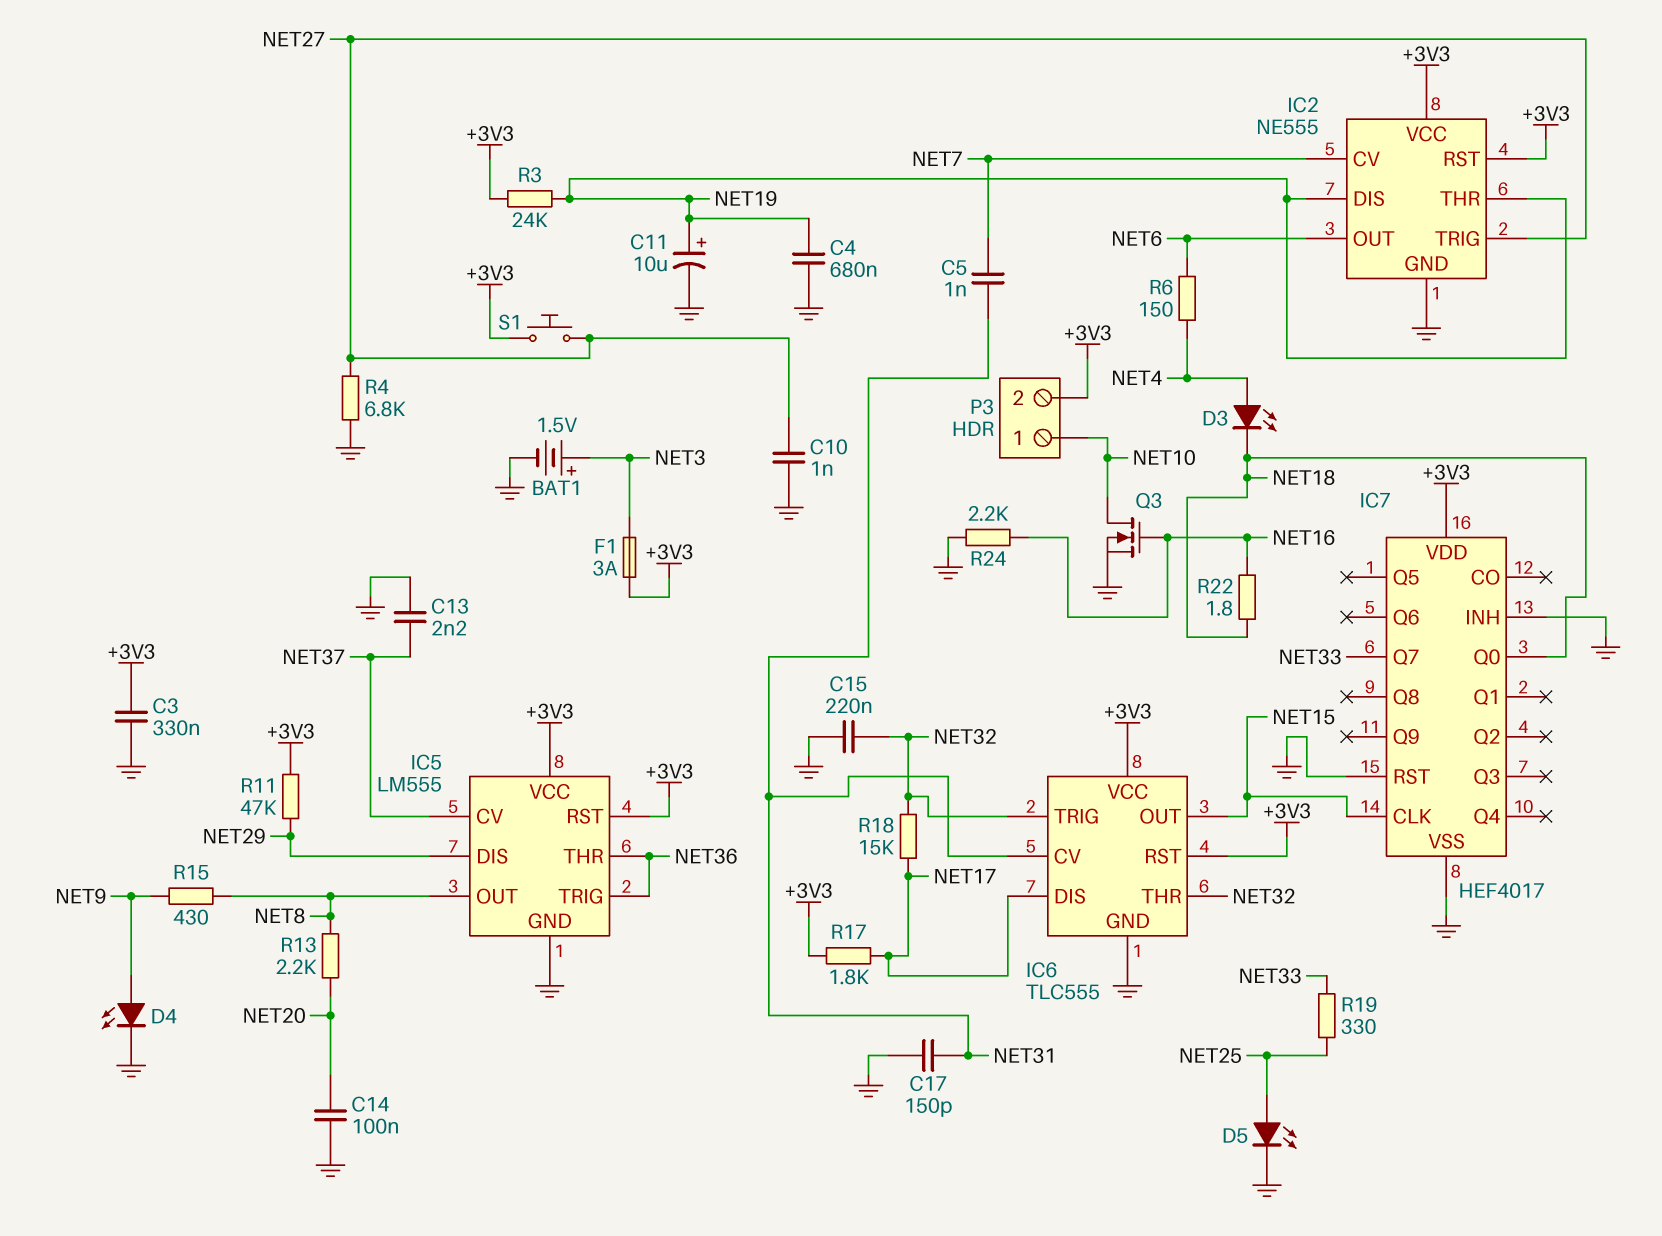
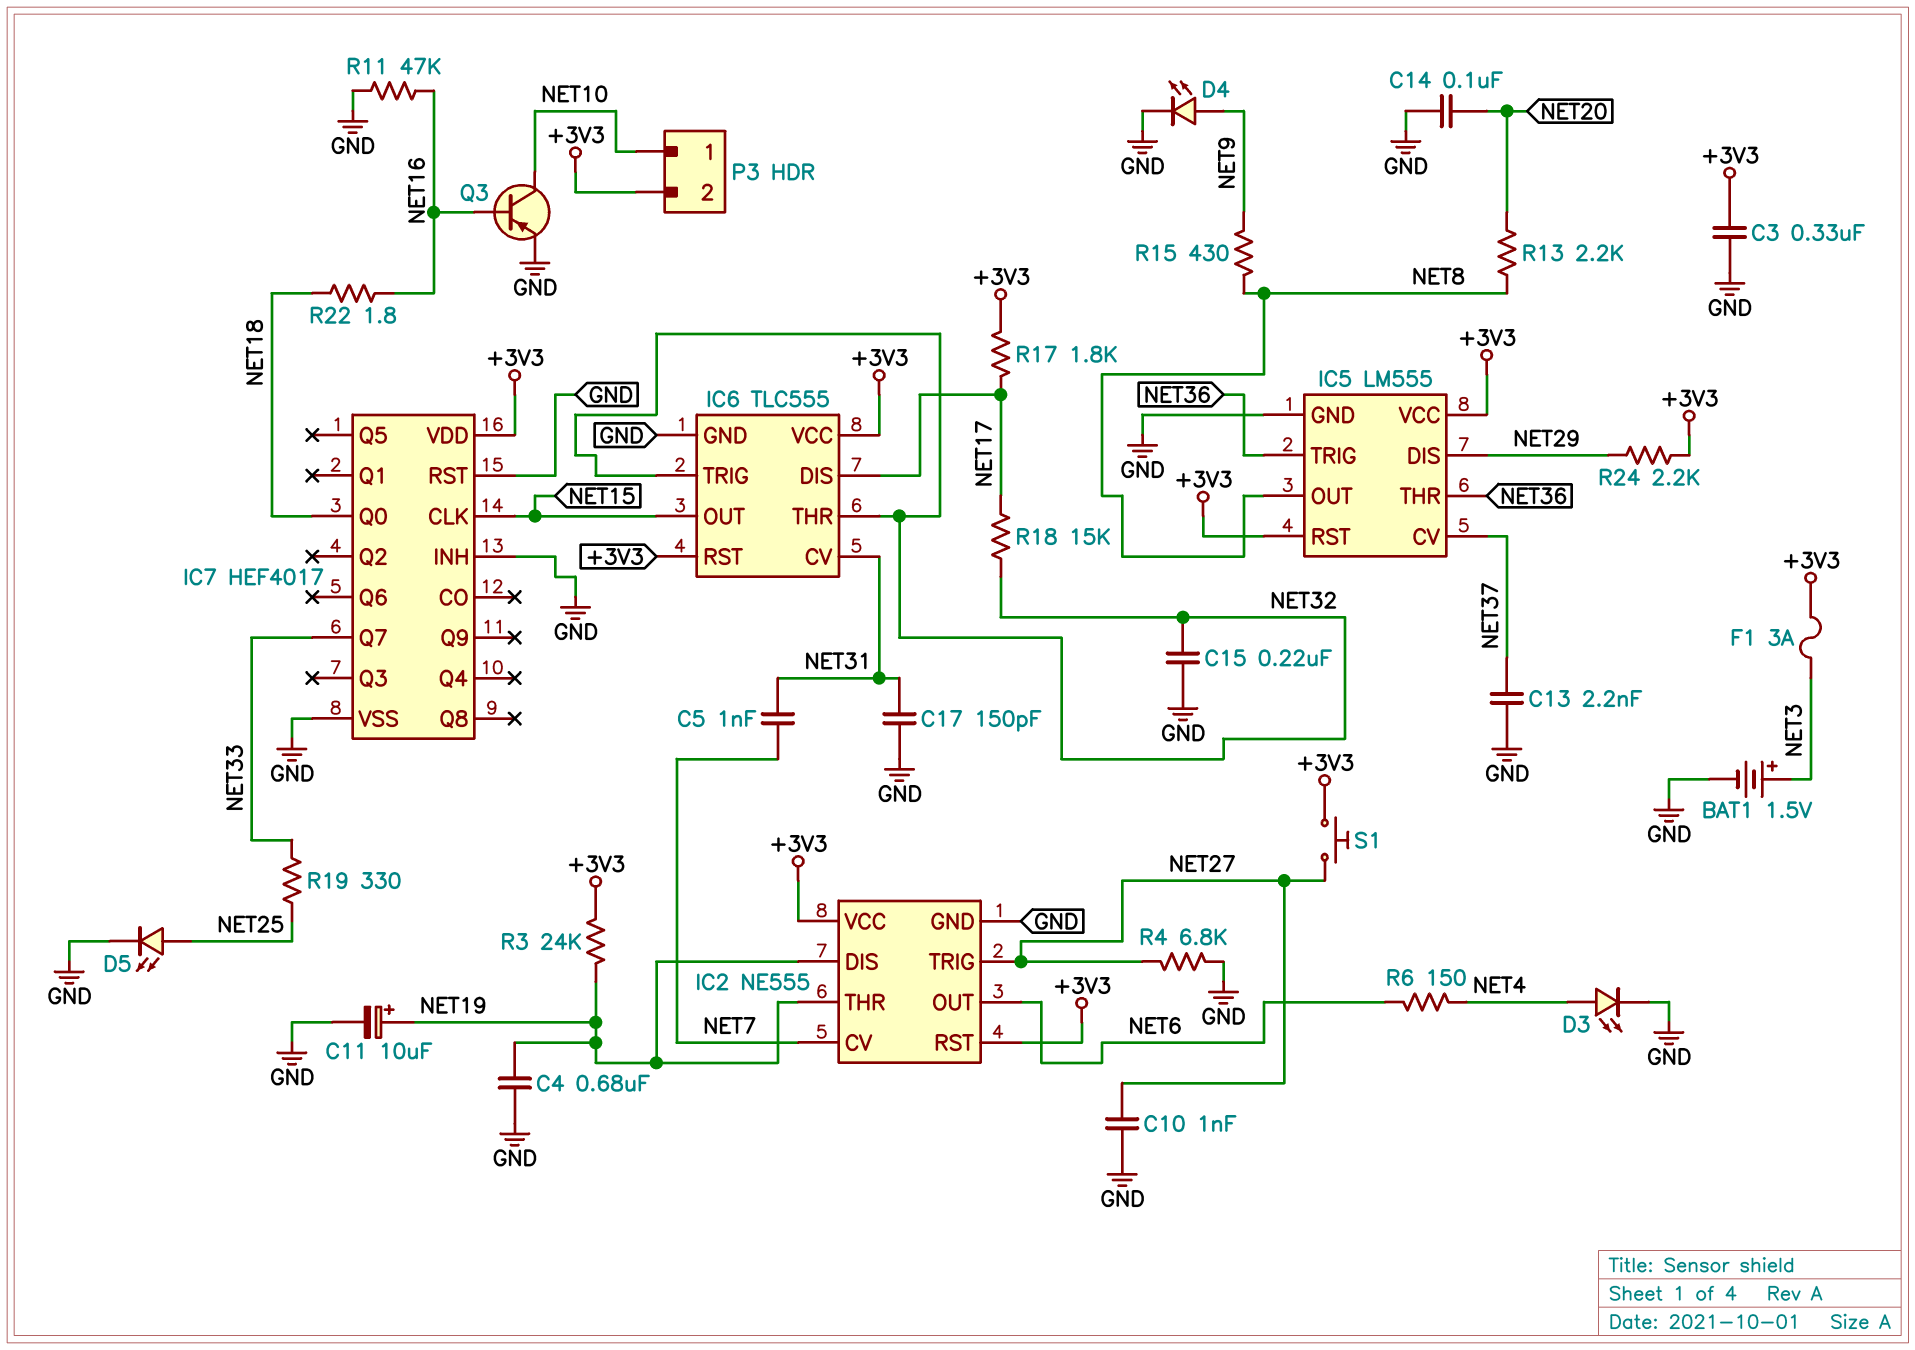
D3: LED (A NET4, K NET18) -> LED (A NET4, K GND)
Q3: NMOS (G NET16, D NET10, S GND) -> PNP (B NET16, C NET10, E GND)
R11: 47k (+3V3, NET29) -> 47k (GND, NET16)
R24: 2.2k (GND, NET16) -> 2.2k (+3V3, NET29)

